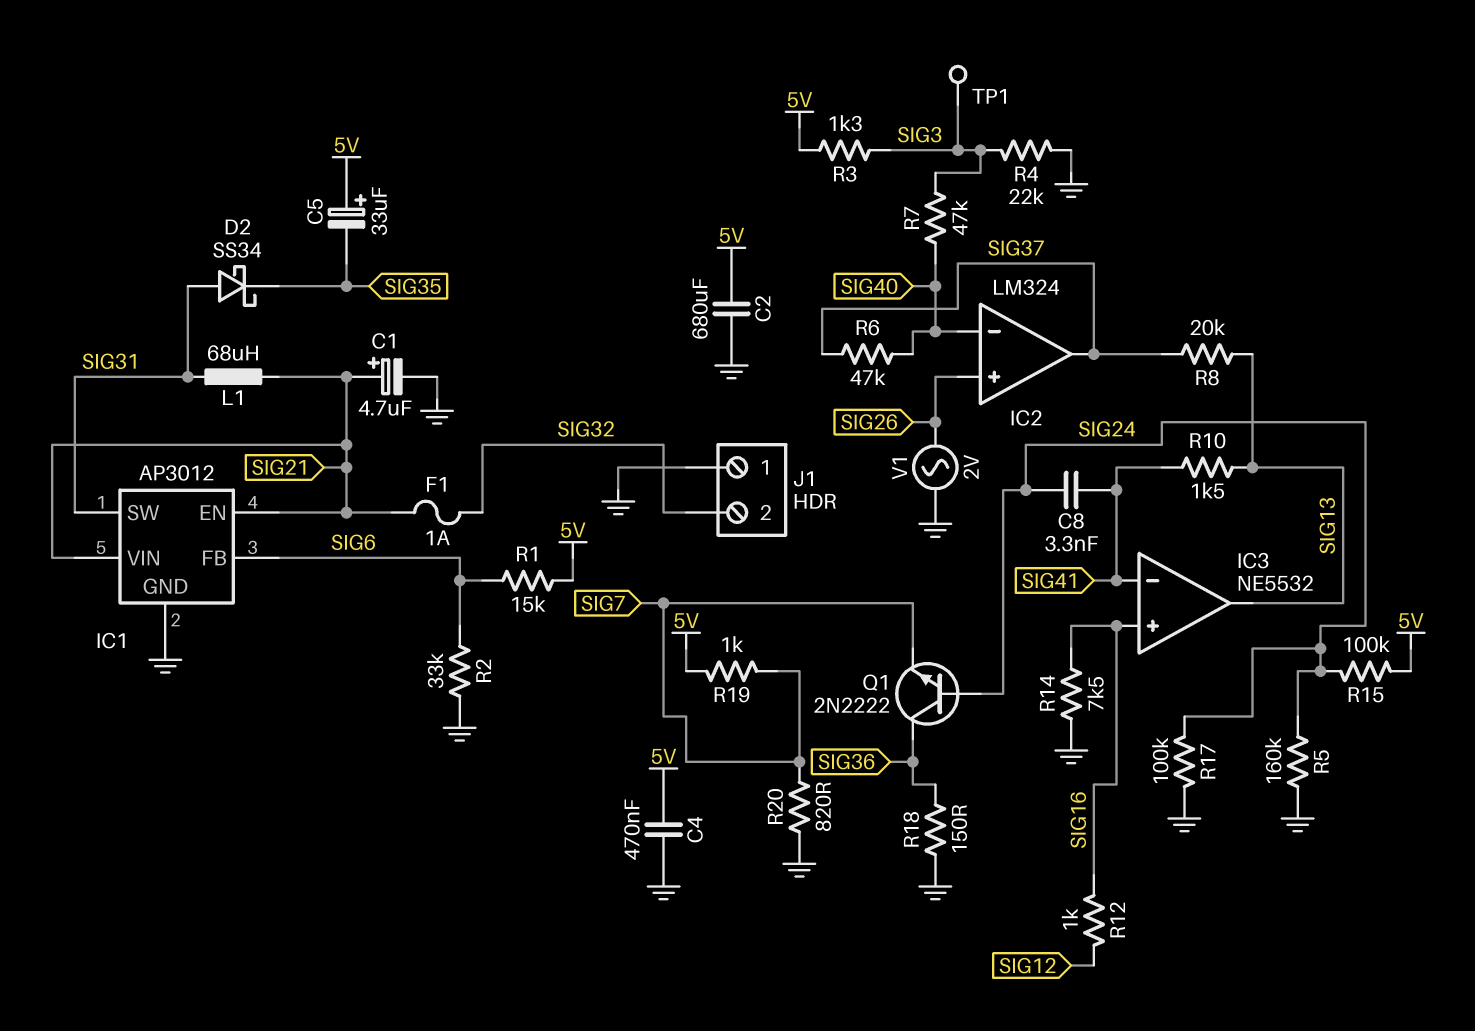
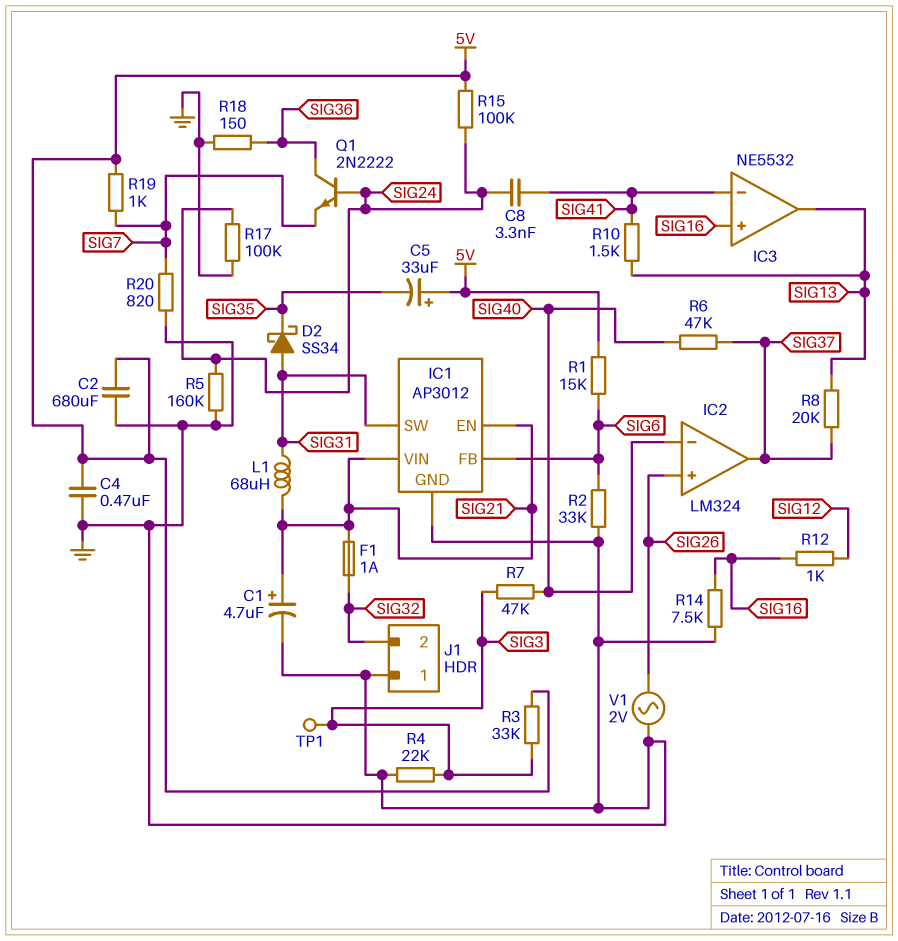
R3: 1.3k (5V, SIG3) -> 33k (5V, SIG3)

